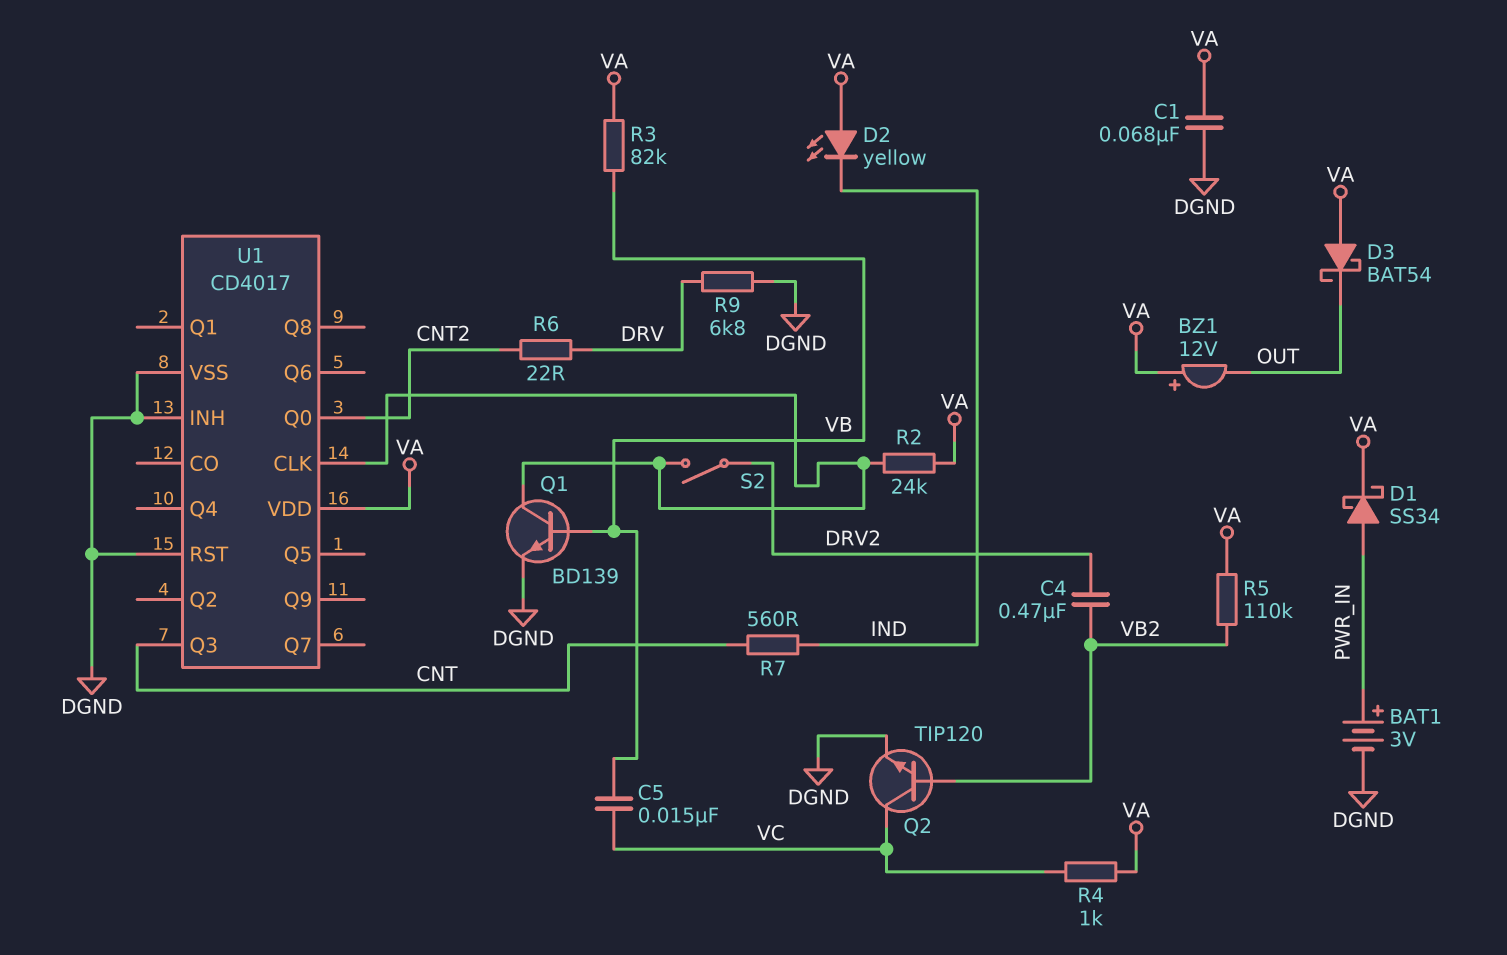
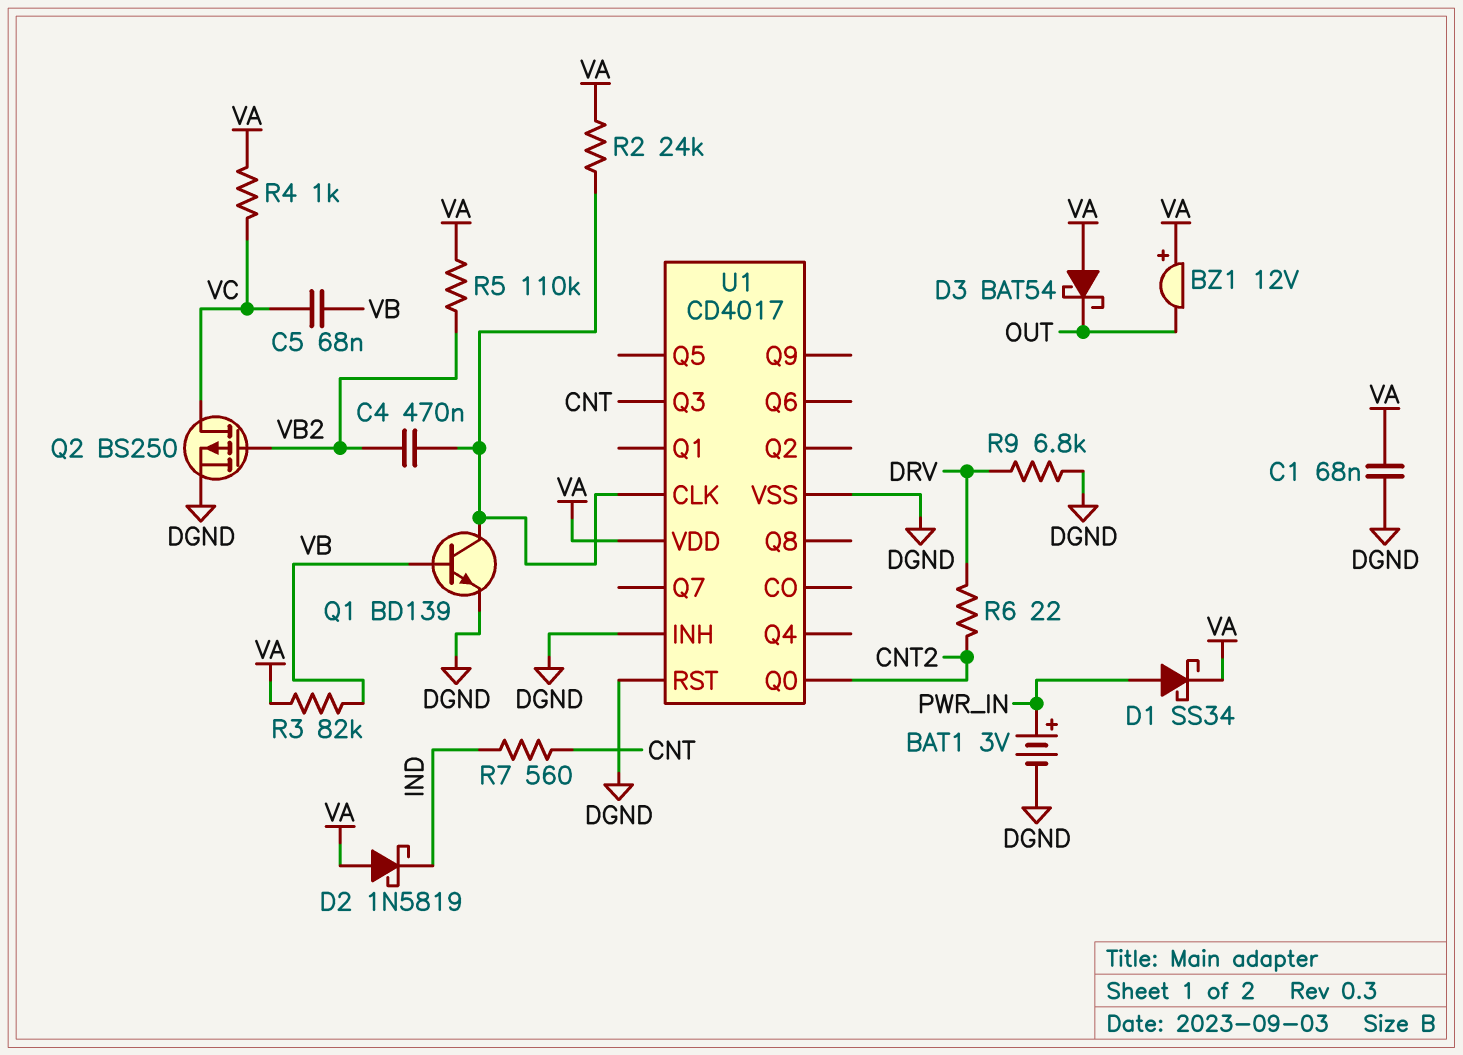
C4: 470nF (DRV2, VB2) -> 470nF (U1/CLK, VB2)
C5: 15nF (VB, VC) -> 68nF (VB, VC)
D2: LED yellow (A VA, K IND) -> schottky 1N5819 (A VA, K IND)
Q2: NPN TIP120 (B VB2, C VC, E DGND) -> PMOS BS250 (G VB2, D VC, S DGND)
S2: switch (DRV2, U1/CLK) -> none

